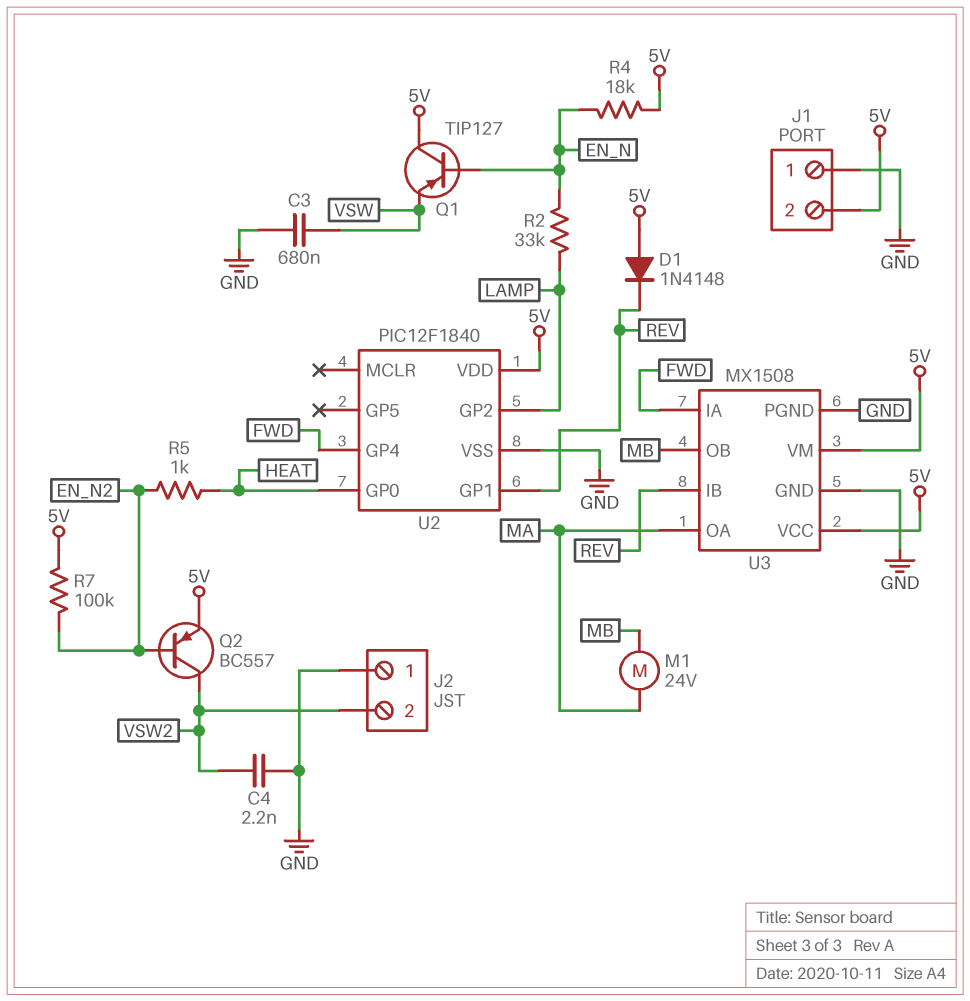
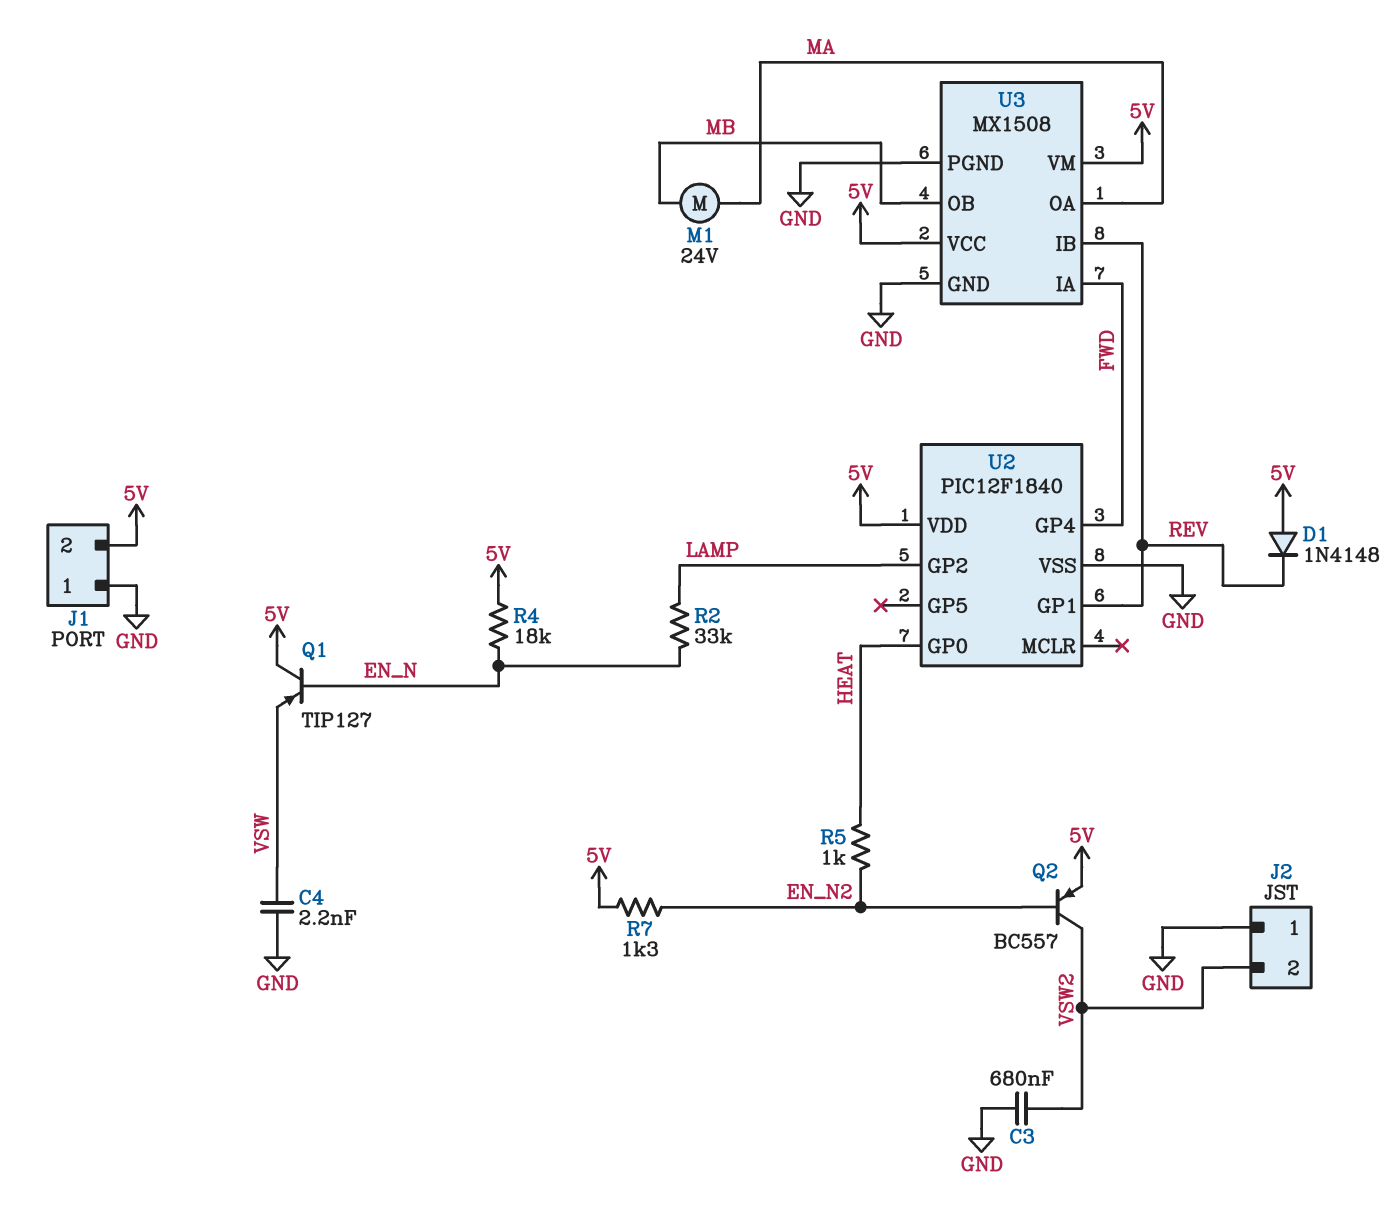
C3: 680nF (GND, VSW) -> 680nF (GND, VSW2)
C4: 2.2nF (GND, VSW2) -> 2.2nF (GND, VSW)
R7: 100k (5V, EN_N2) -> 1.3k (5V, EN_N2)

